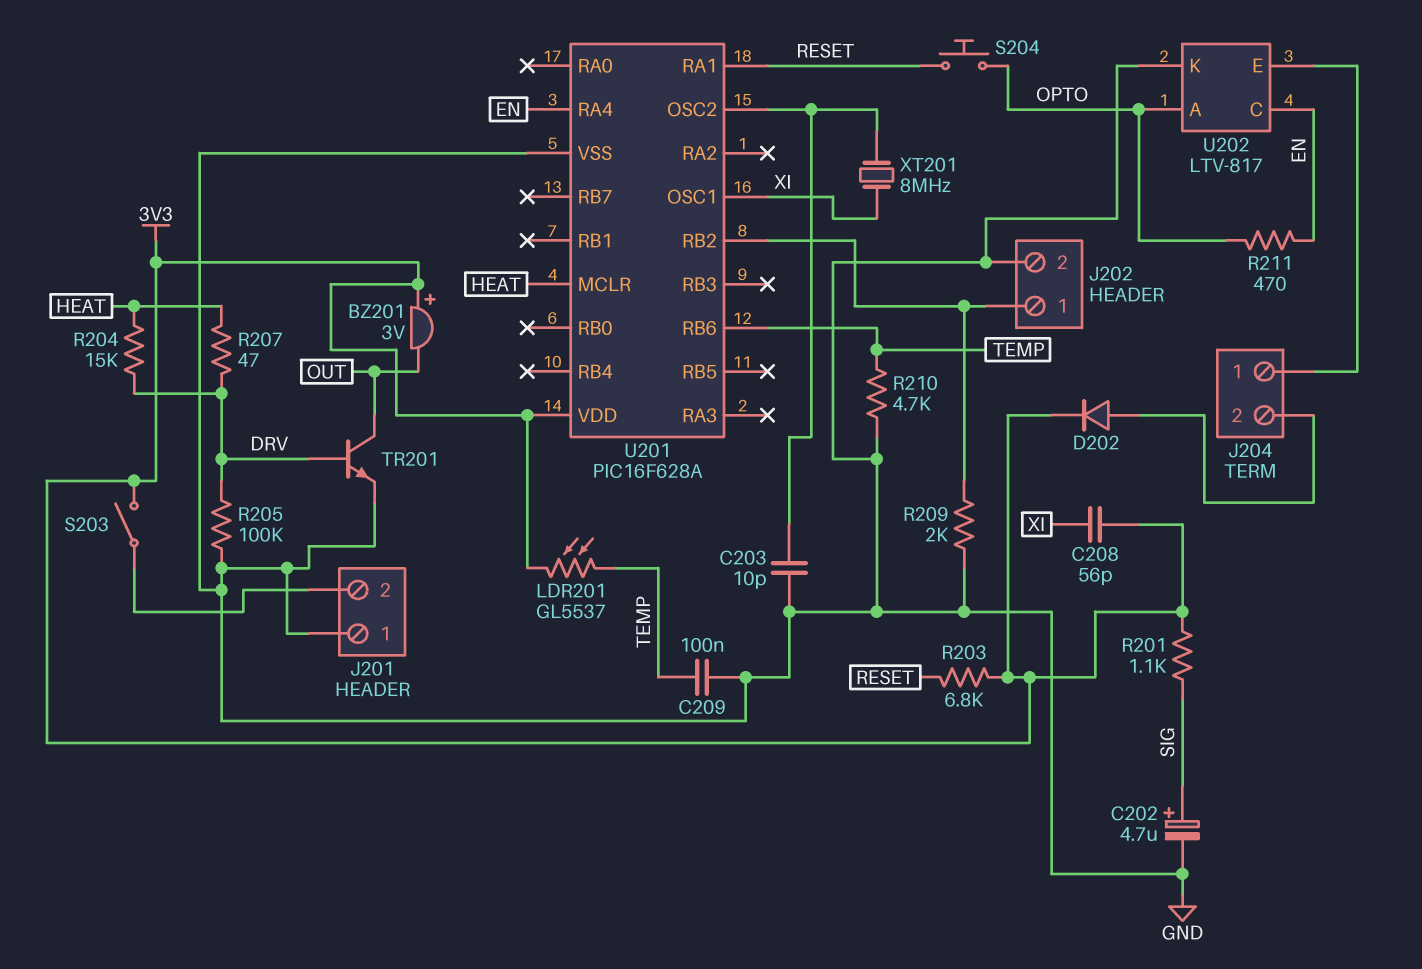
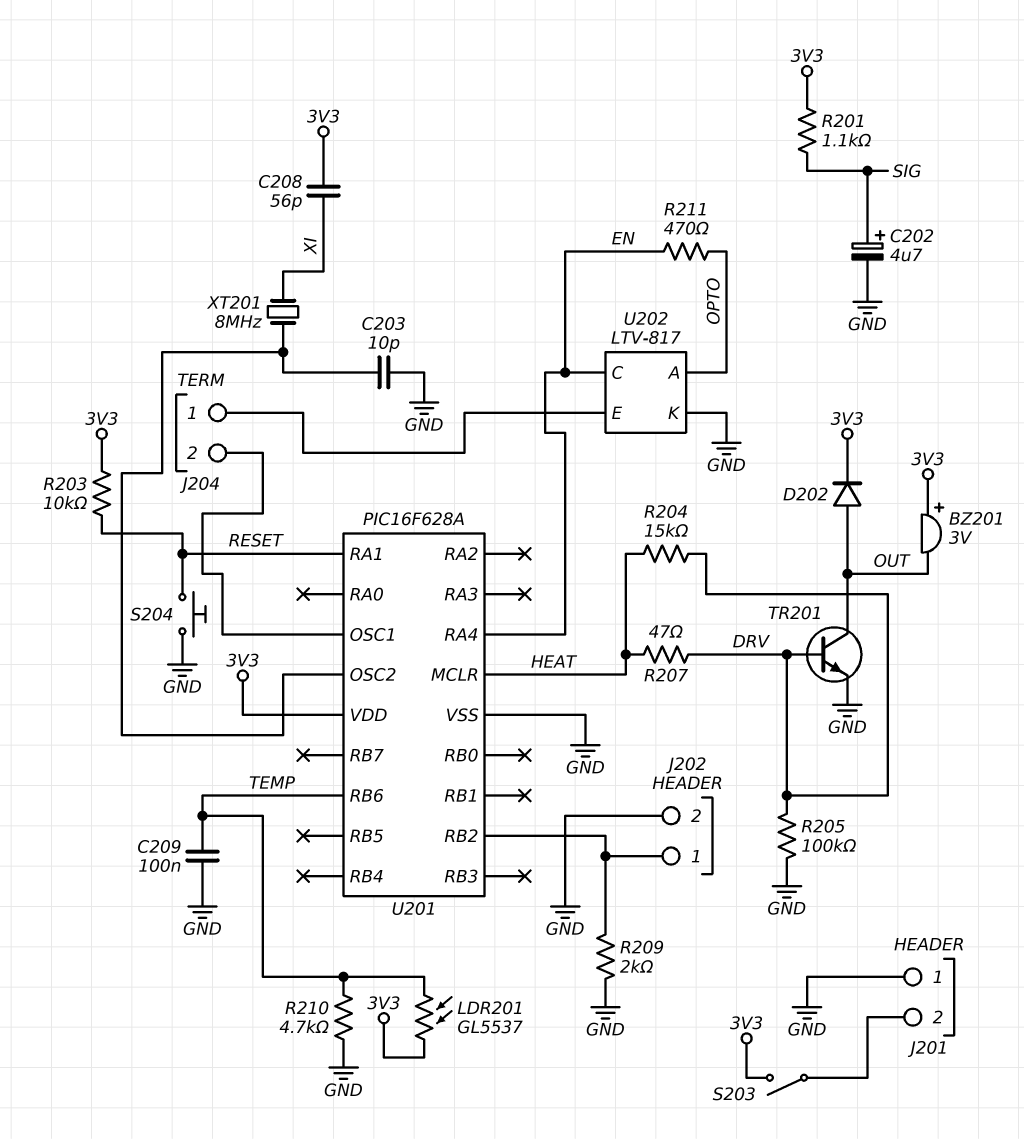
D202: diode (A J204/2, K 3V3) -> diode (A OUT, K 3V3)
R203: 6.8k (3V3, RESET) -> 10k (3V3, RESET)
S204: button (OPTO, RESET) -> button (GND, RESET)
U201 pin OSC1: XI -> J204/2

